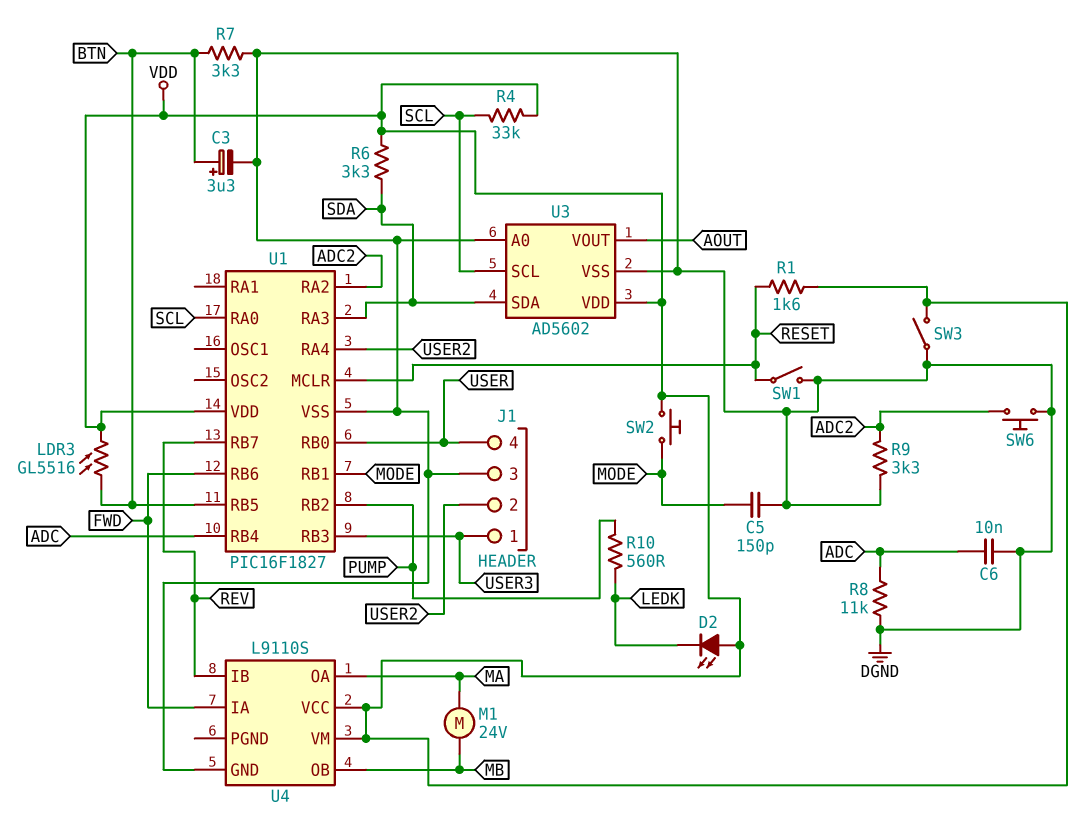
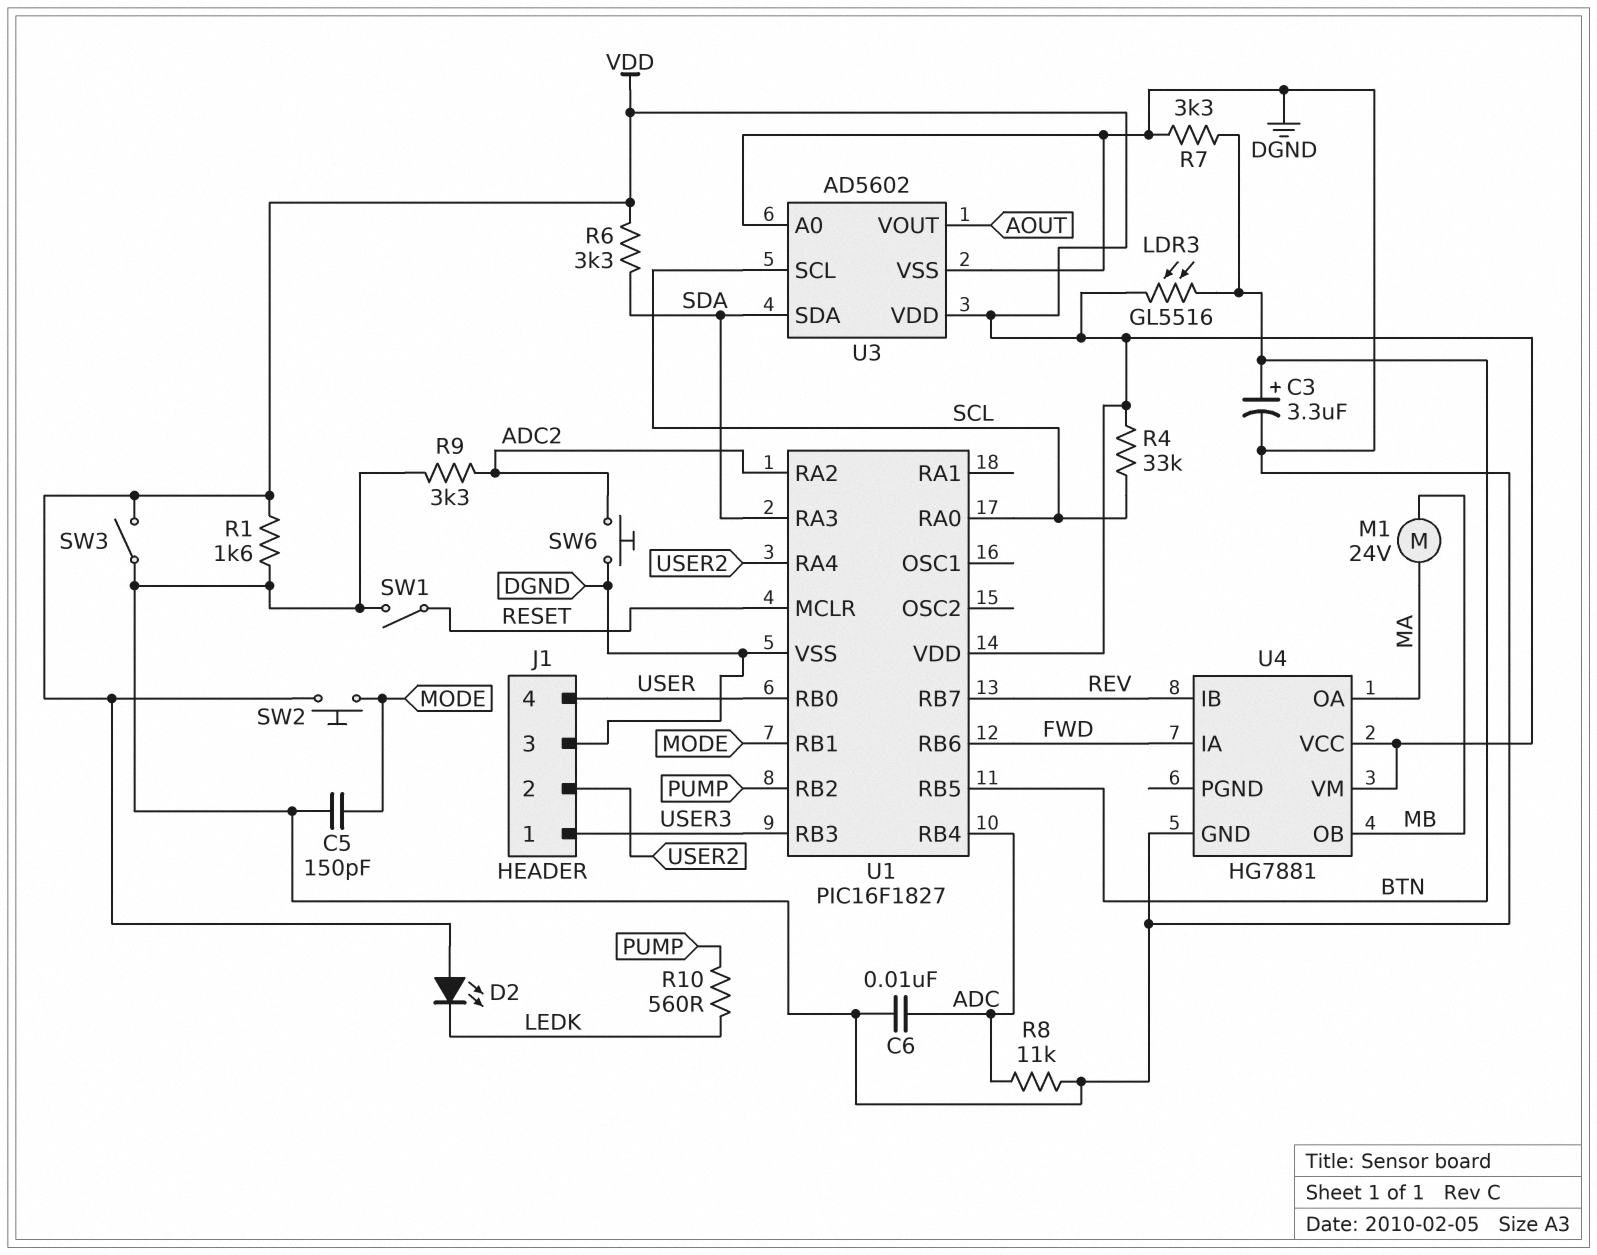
R1: 1.6k (RESET, VDD) -> 1.6k (DGND, VDD)
U4: L9110S -> HG7881

